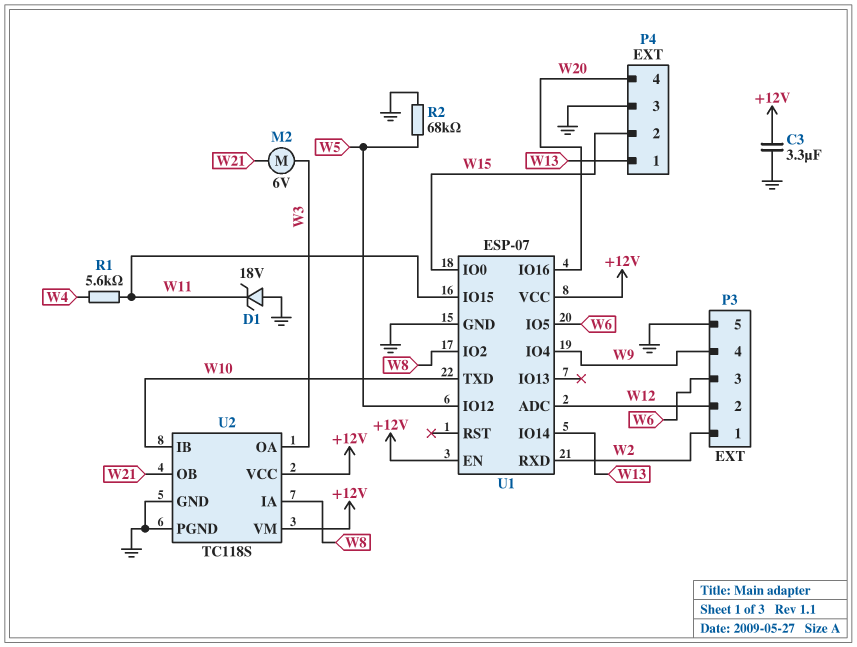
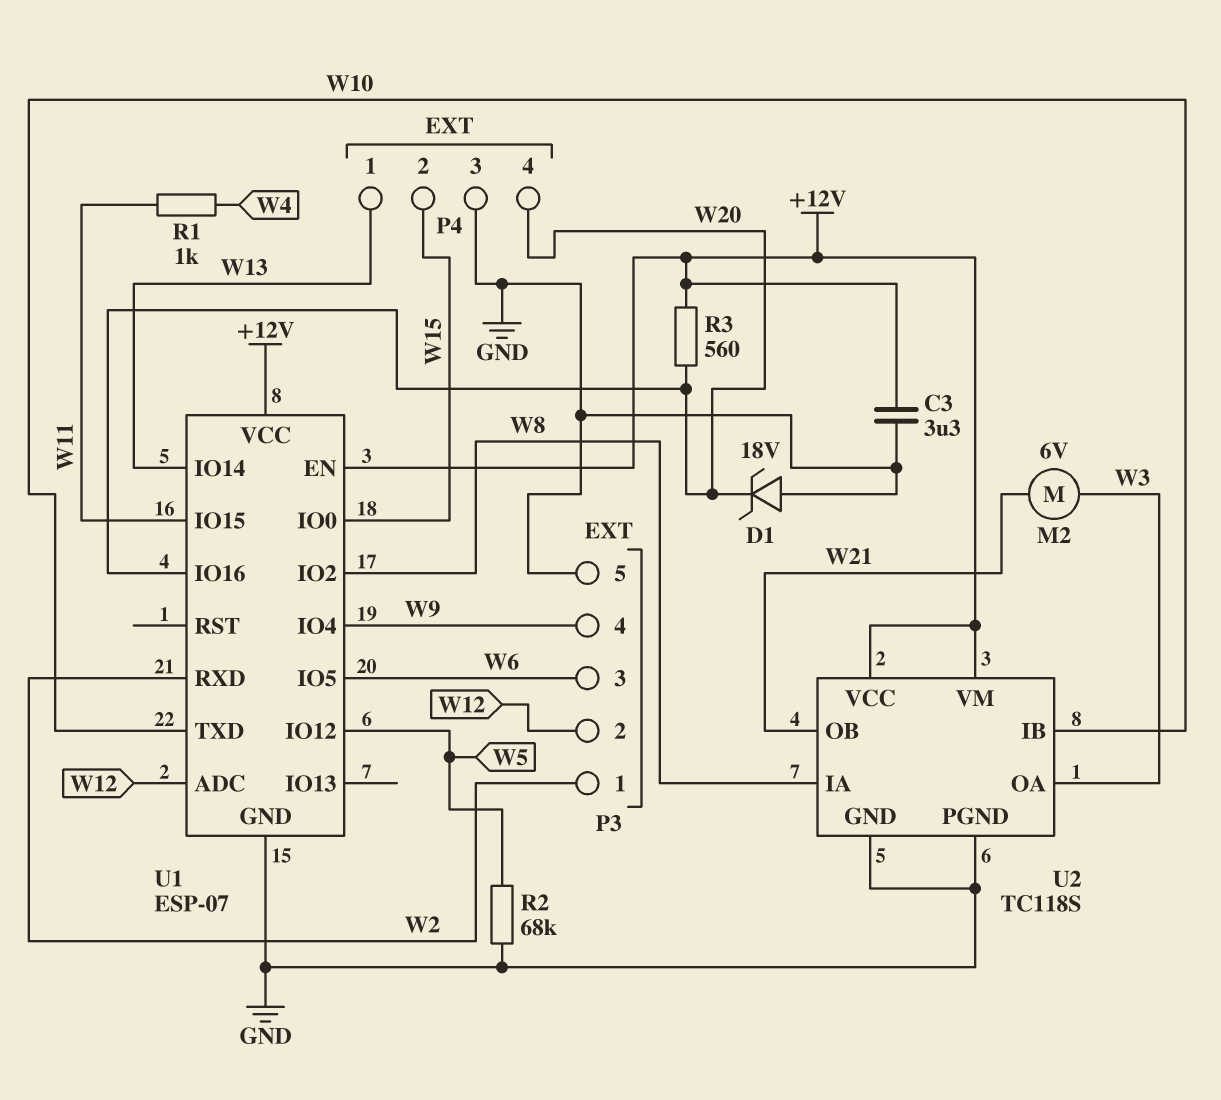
D1: zener 18V (A GND, K W11) -> zener 18V (A GND, K W20)
R1: 5.6k (W4, W11) -> 1k (W4, W11)
R3: none -> 560 (+12V, W20)

